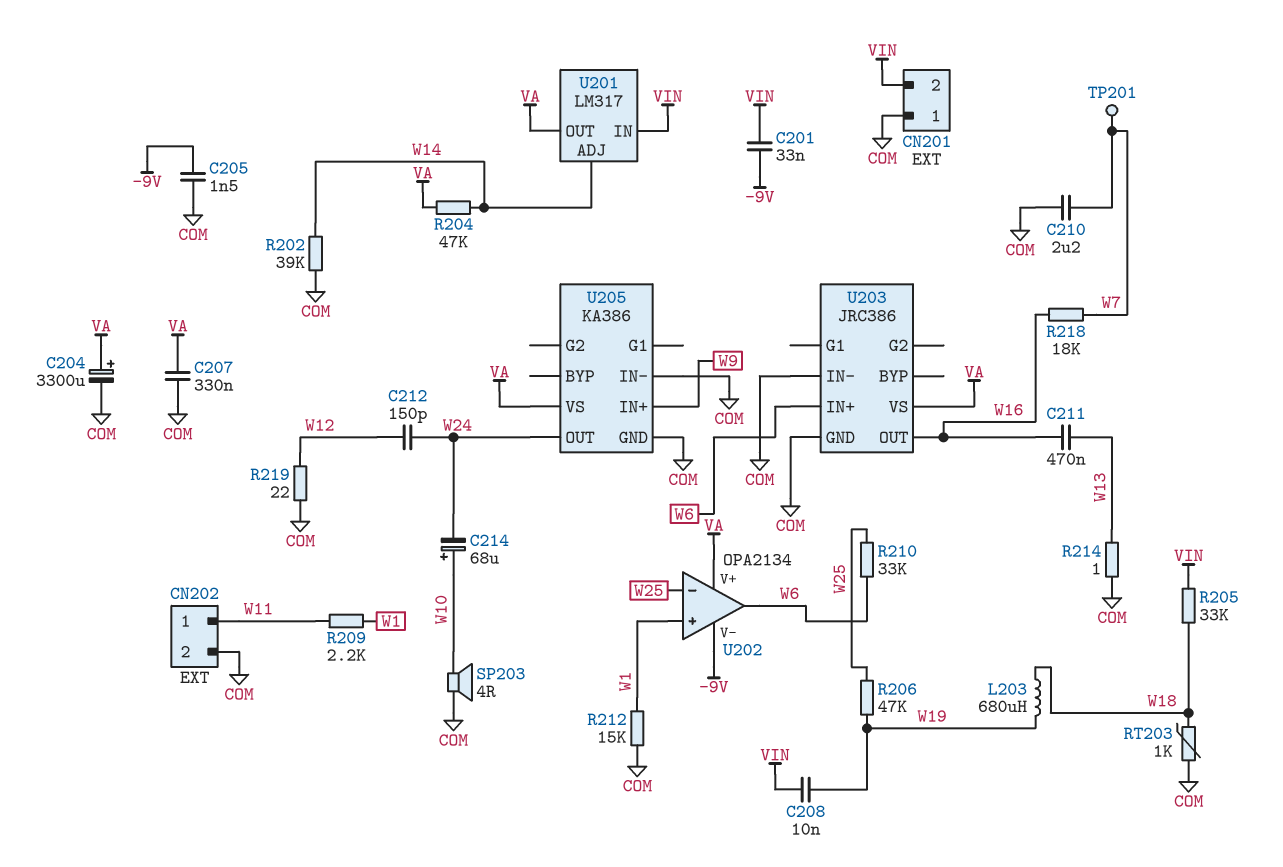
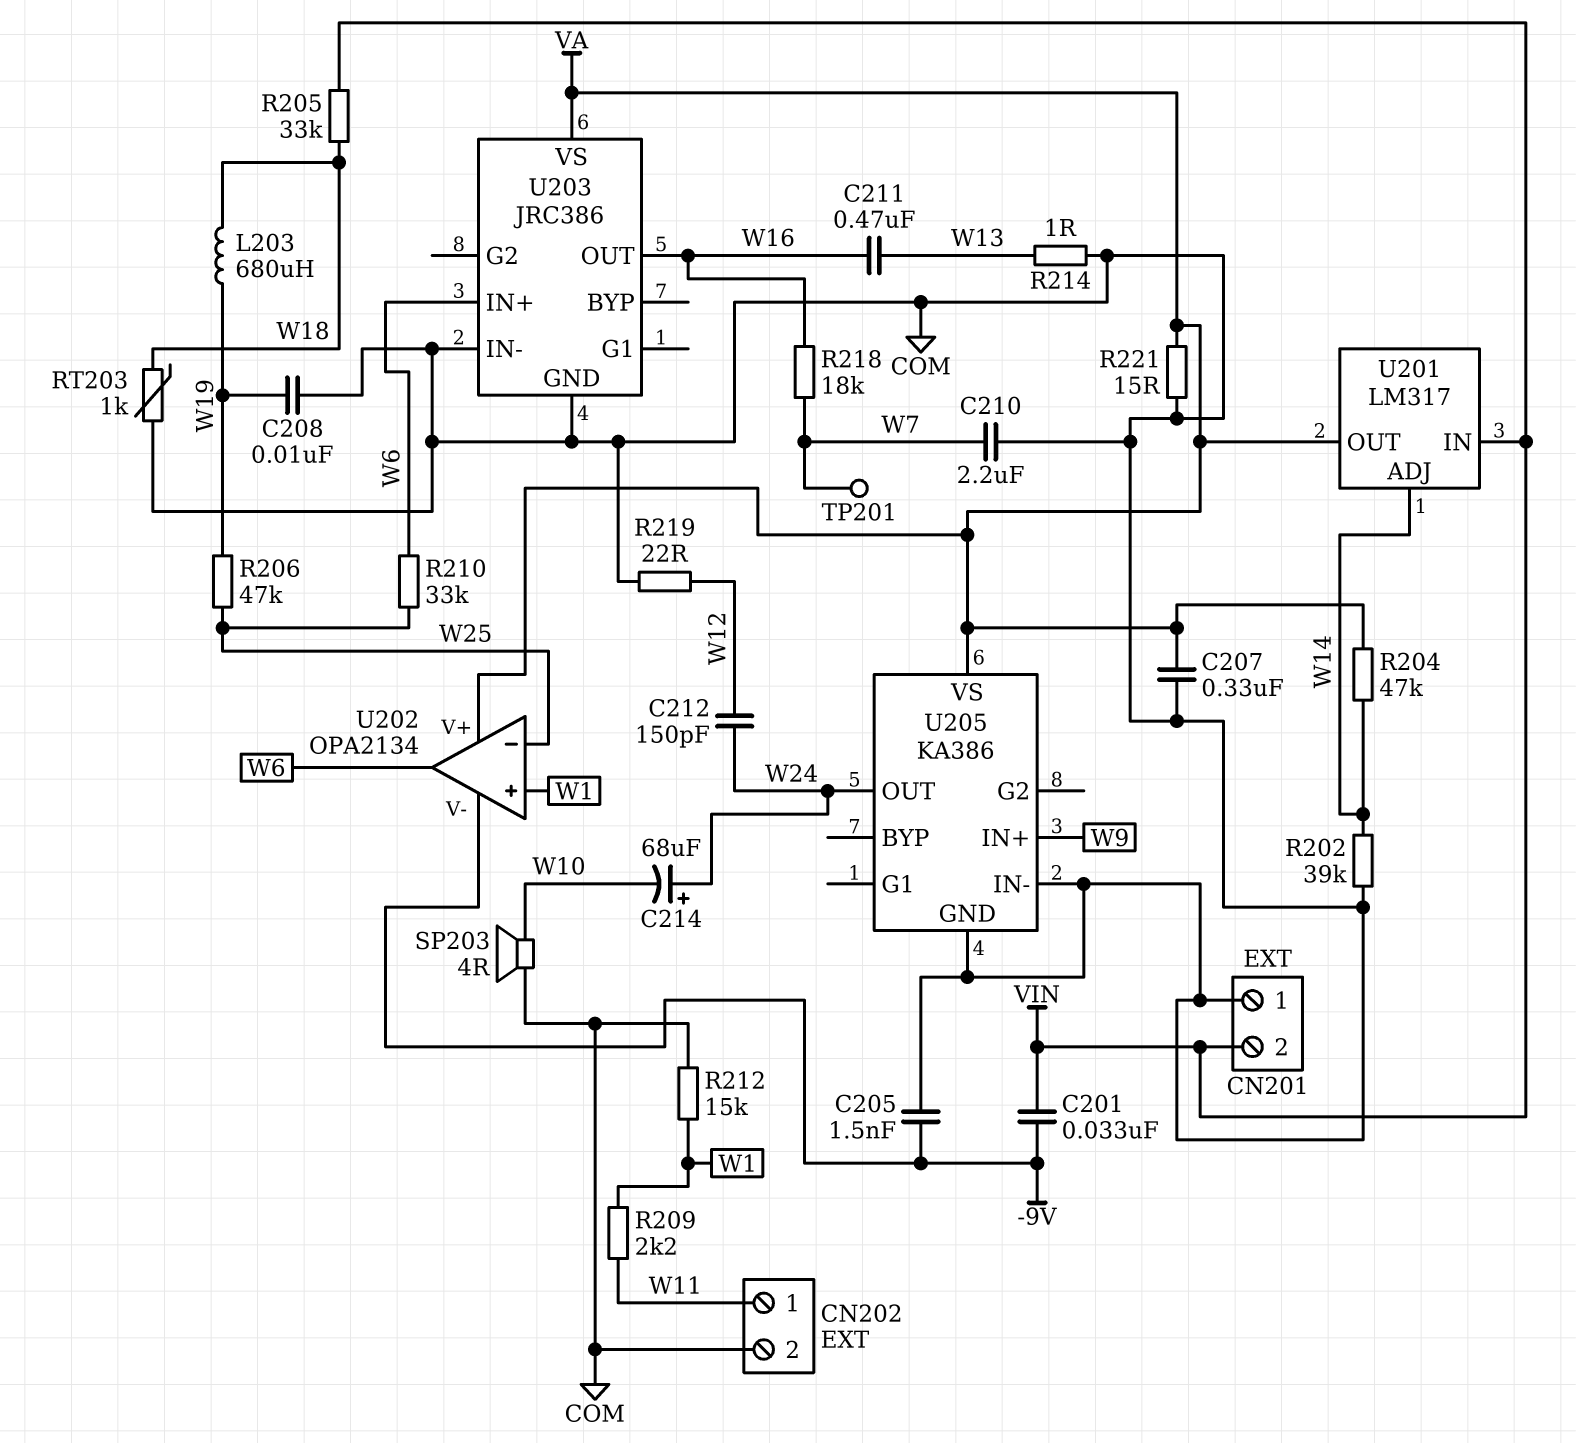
C204: 3300uF (plus VA, minus COM) -> none
C208: 10nF (VIN, W19) -> 10nF (COM, W19)
C214: 68uF (plus W10, minus W24) -> 68uF (plus W24, minus W10)
R221: none -> 15 (COM, VA)

